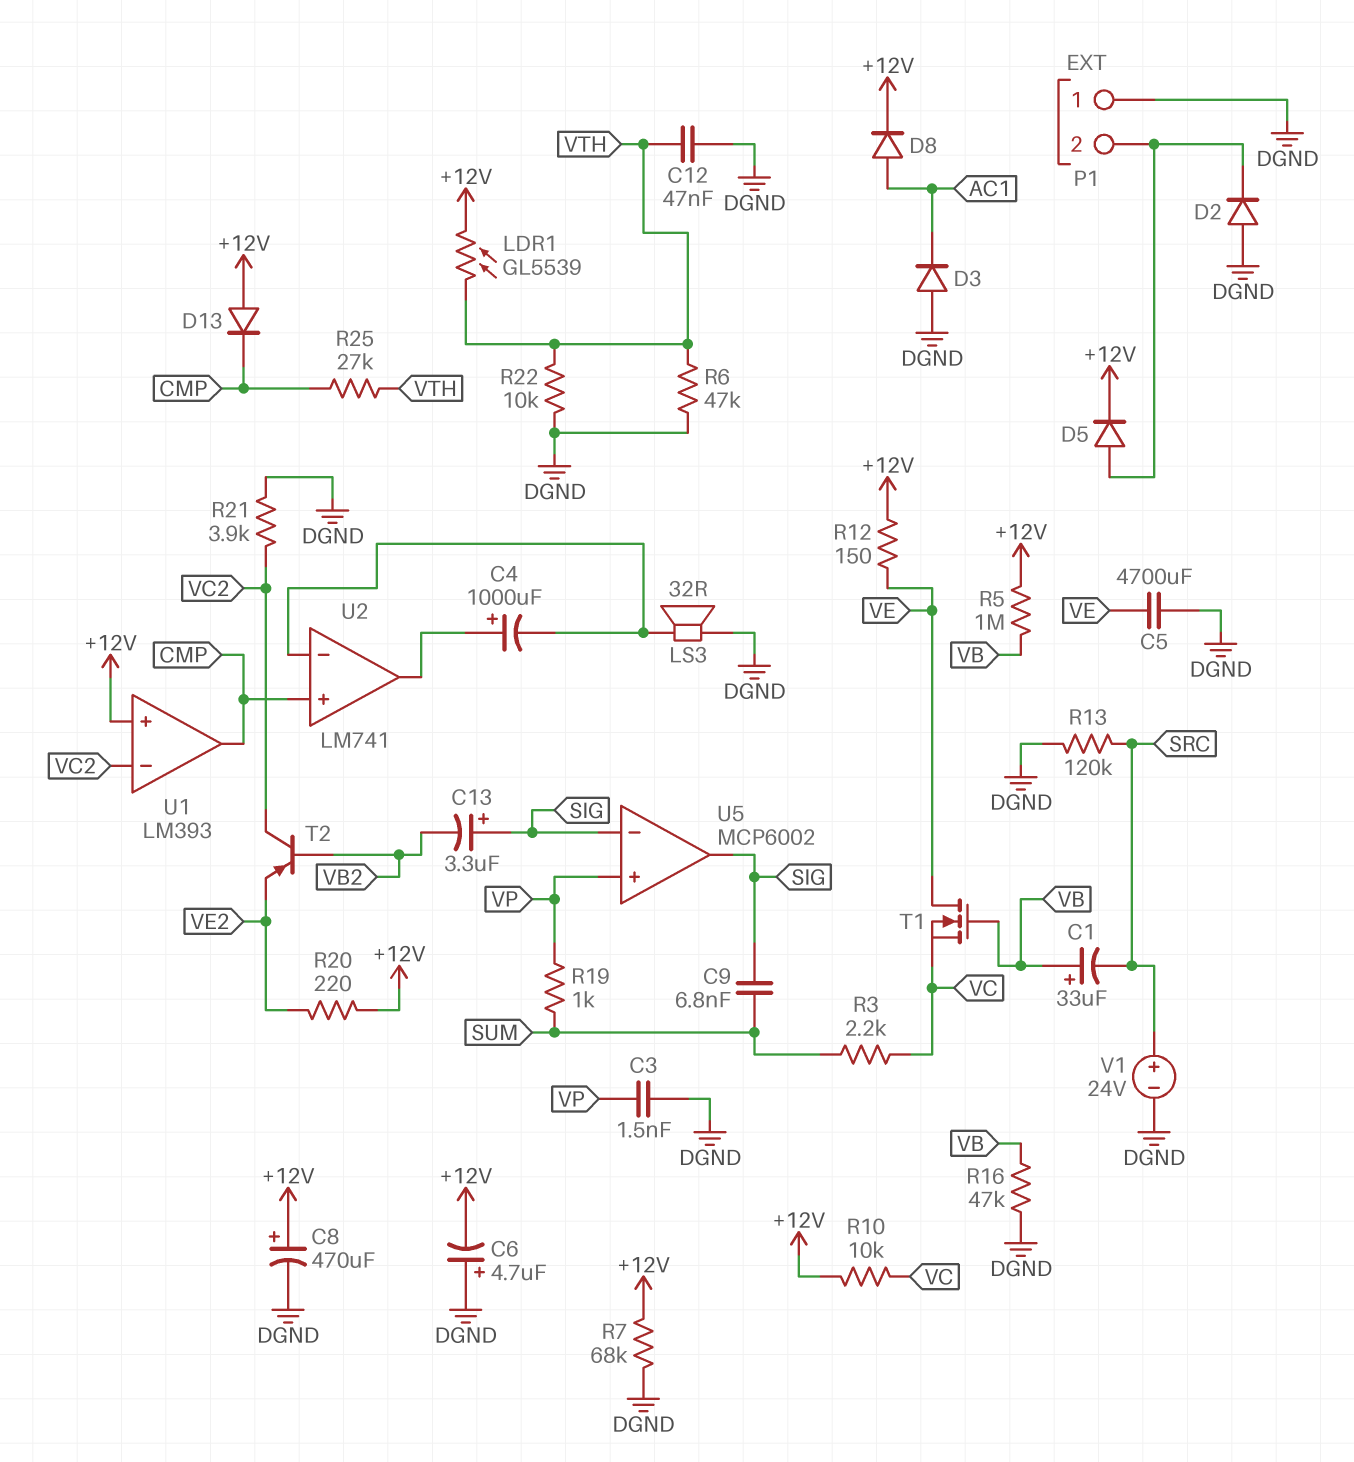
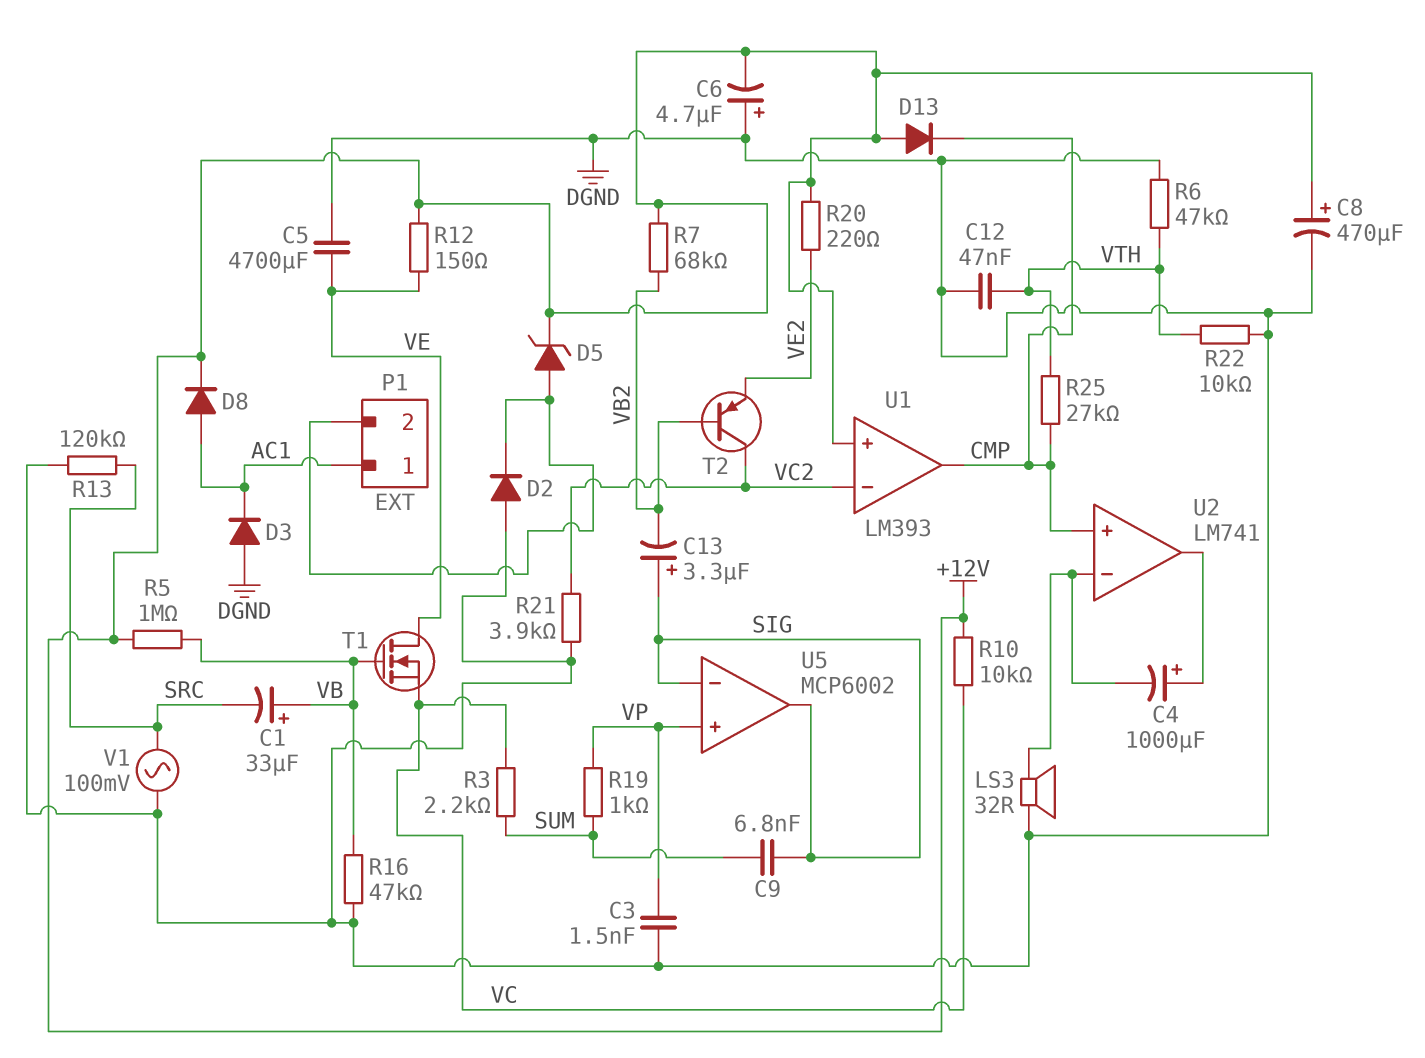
D5: diode (A P1/2, K +12V) -> zener (A P1/2, K +12V)
LDR1: GL5539 (+12V, VTH) -> none
P1 pin 1: DGND -> AC1
R7: 68k (+12V, DGND) -> 68k (+12V, VB2)
V1: 24V (plus SRC, minus DGND) -> AC 100mV (DGND, SRC)

